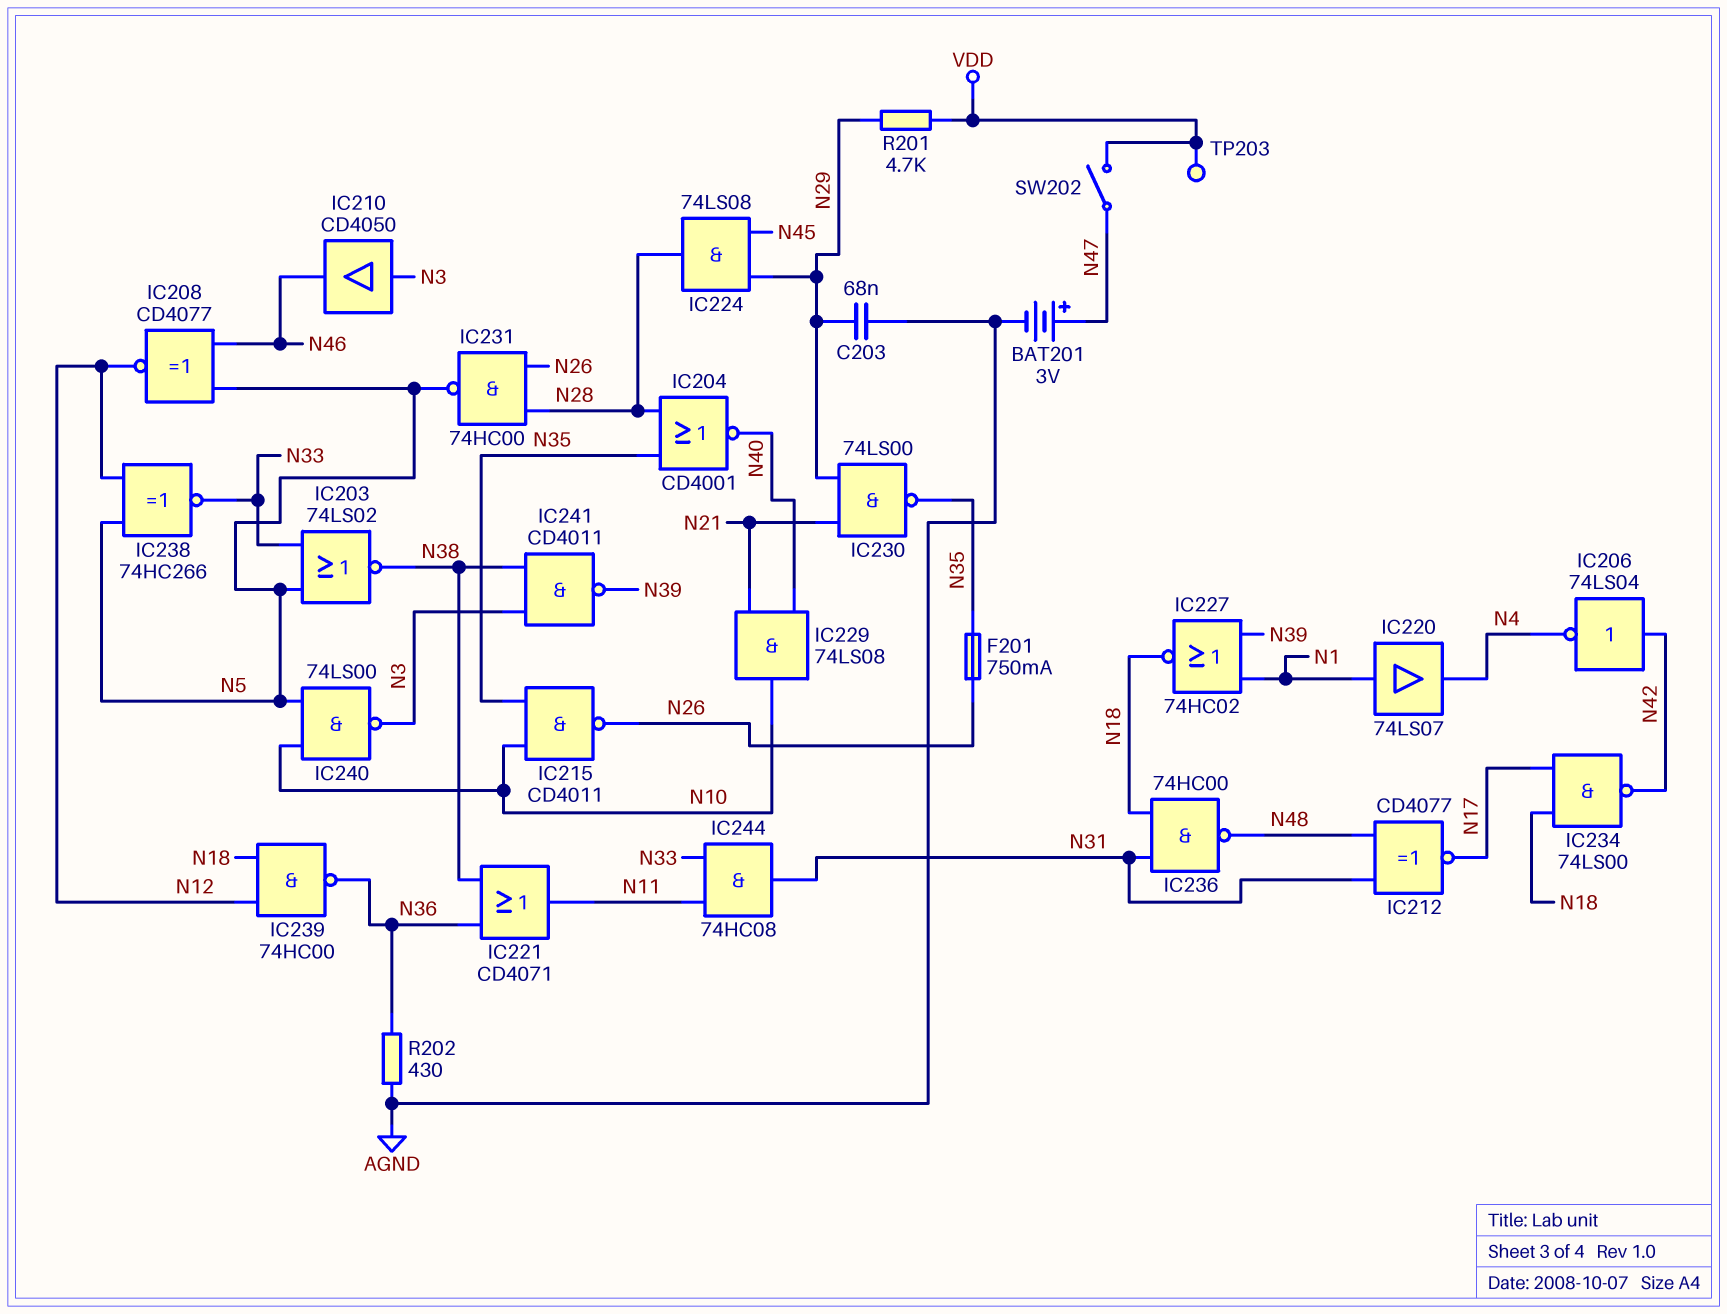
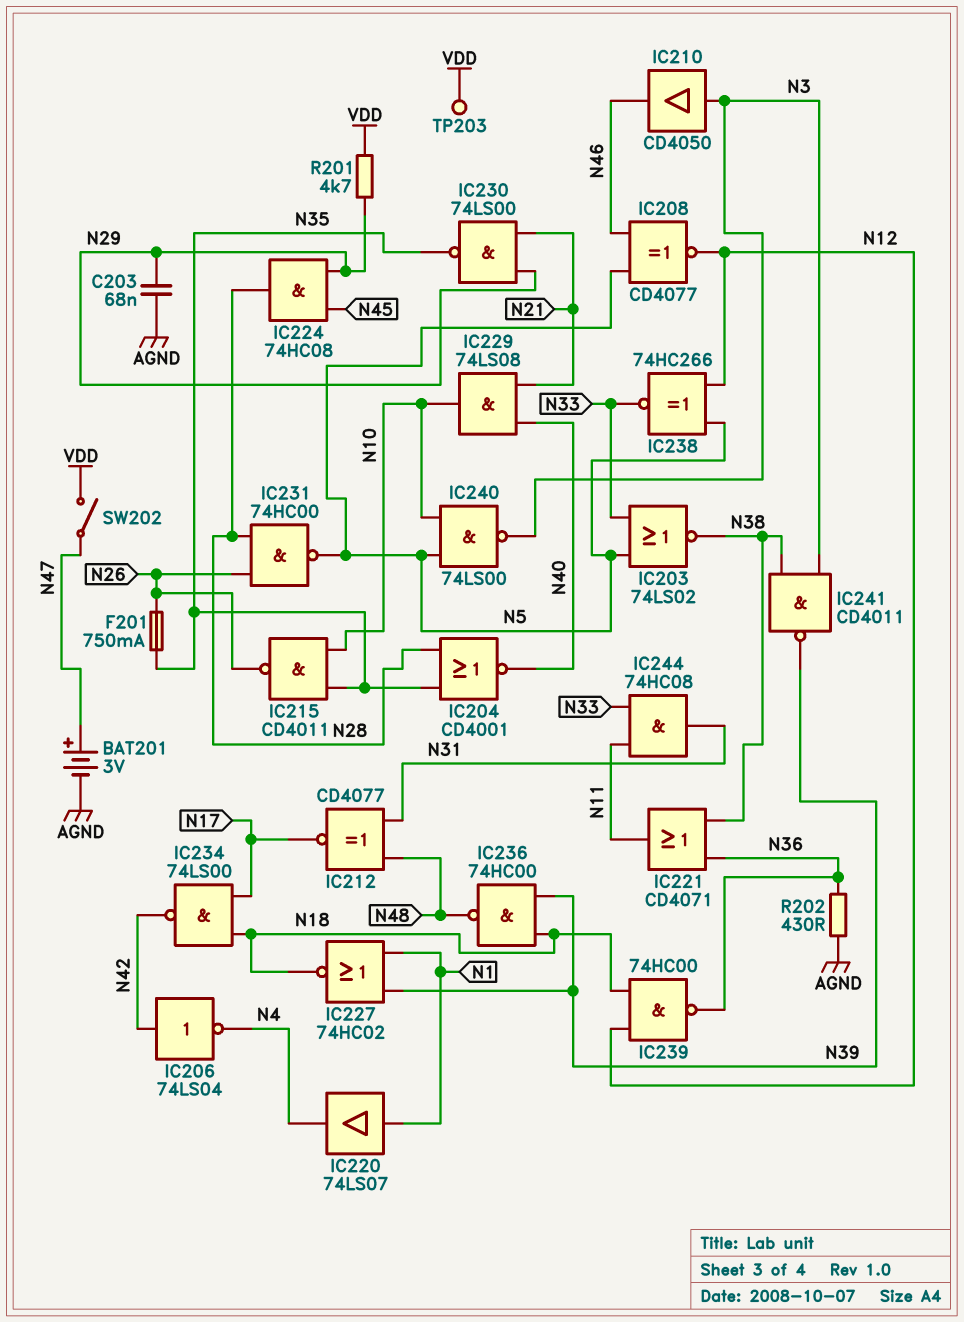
IC224: AND 74LS08 (in N29, in N45, out N28) -> AND 74HC08 (in N29, in N45, out N28)
IC236: NAND 74HC00 (in N18, in N31, out N48) -> NAND 74HC00 (in N18, in N39, out N48)

